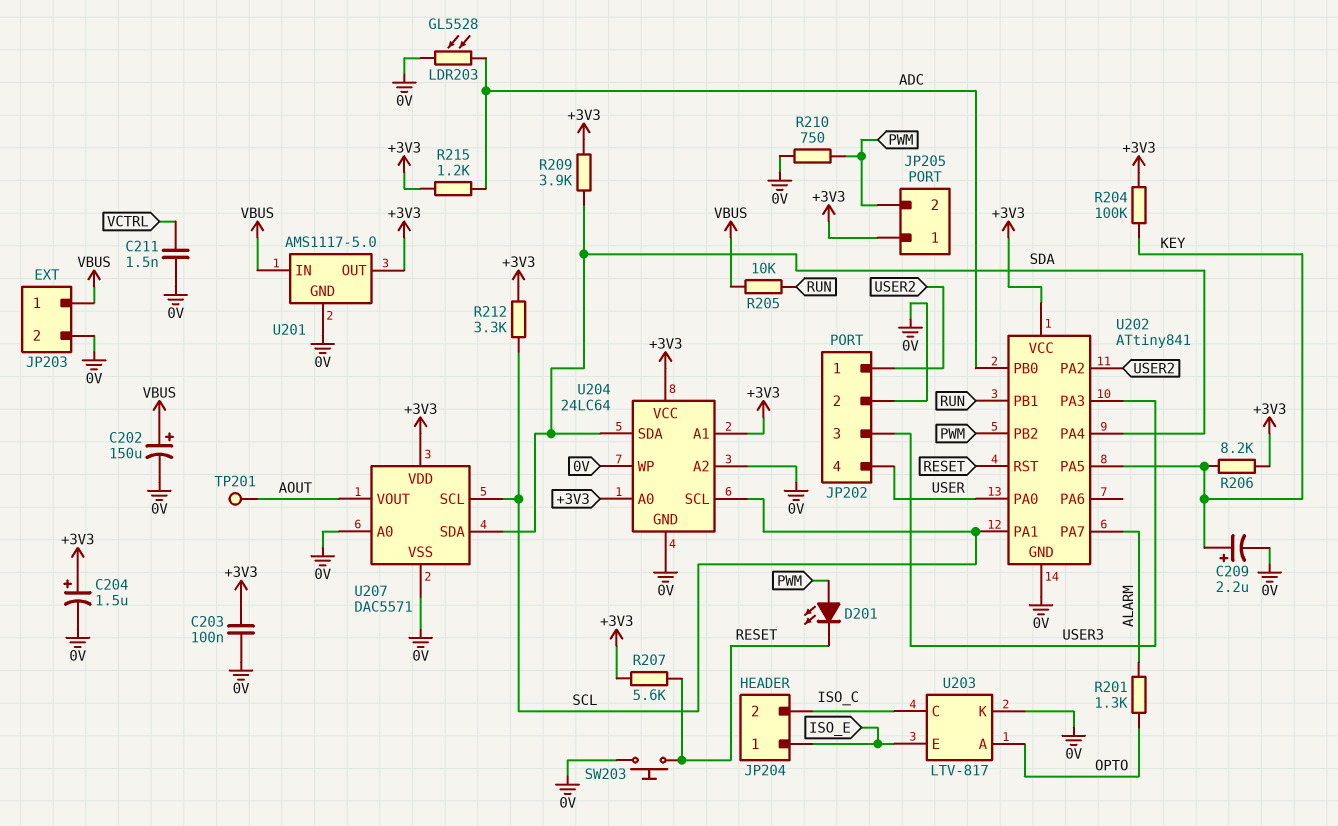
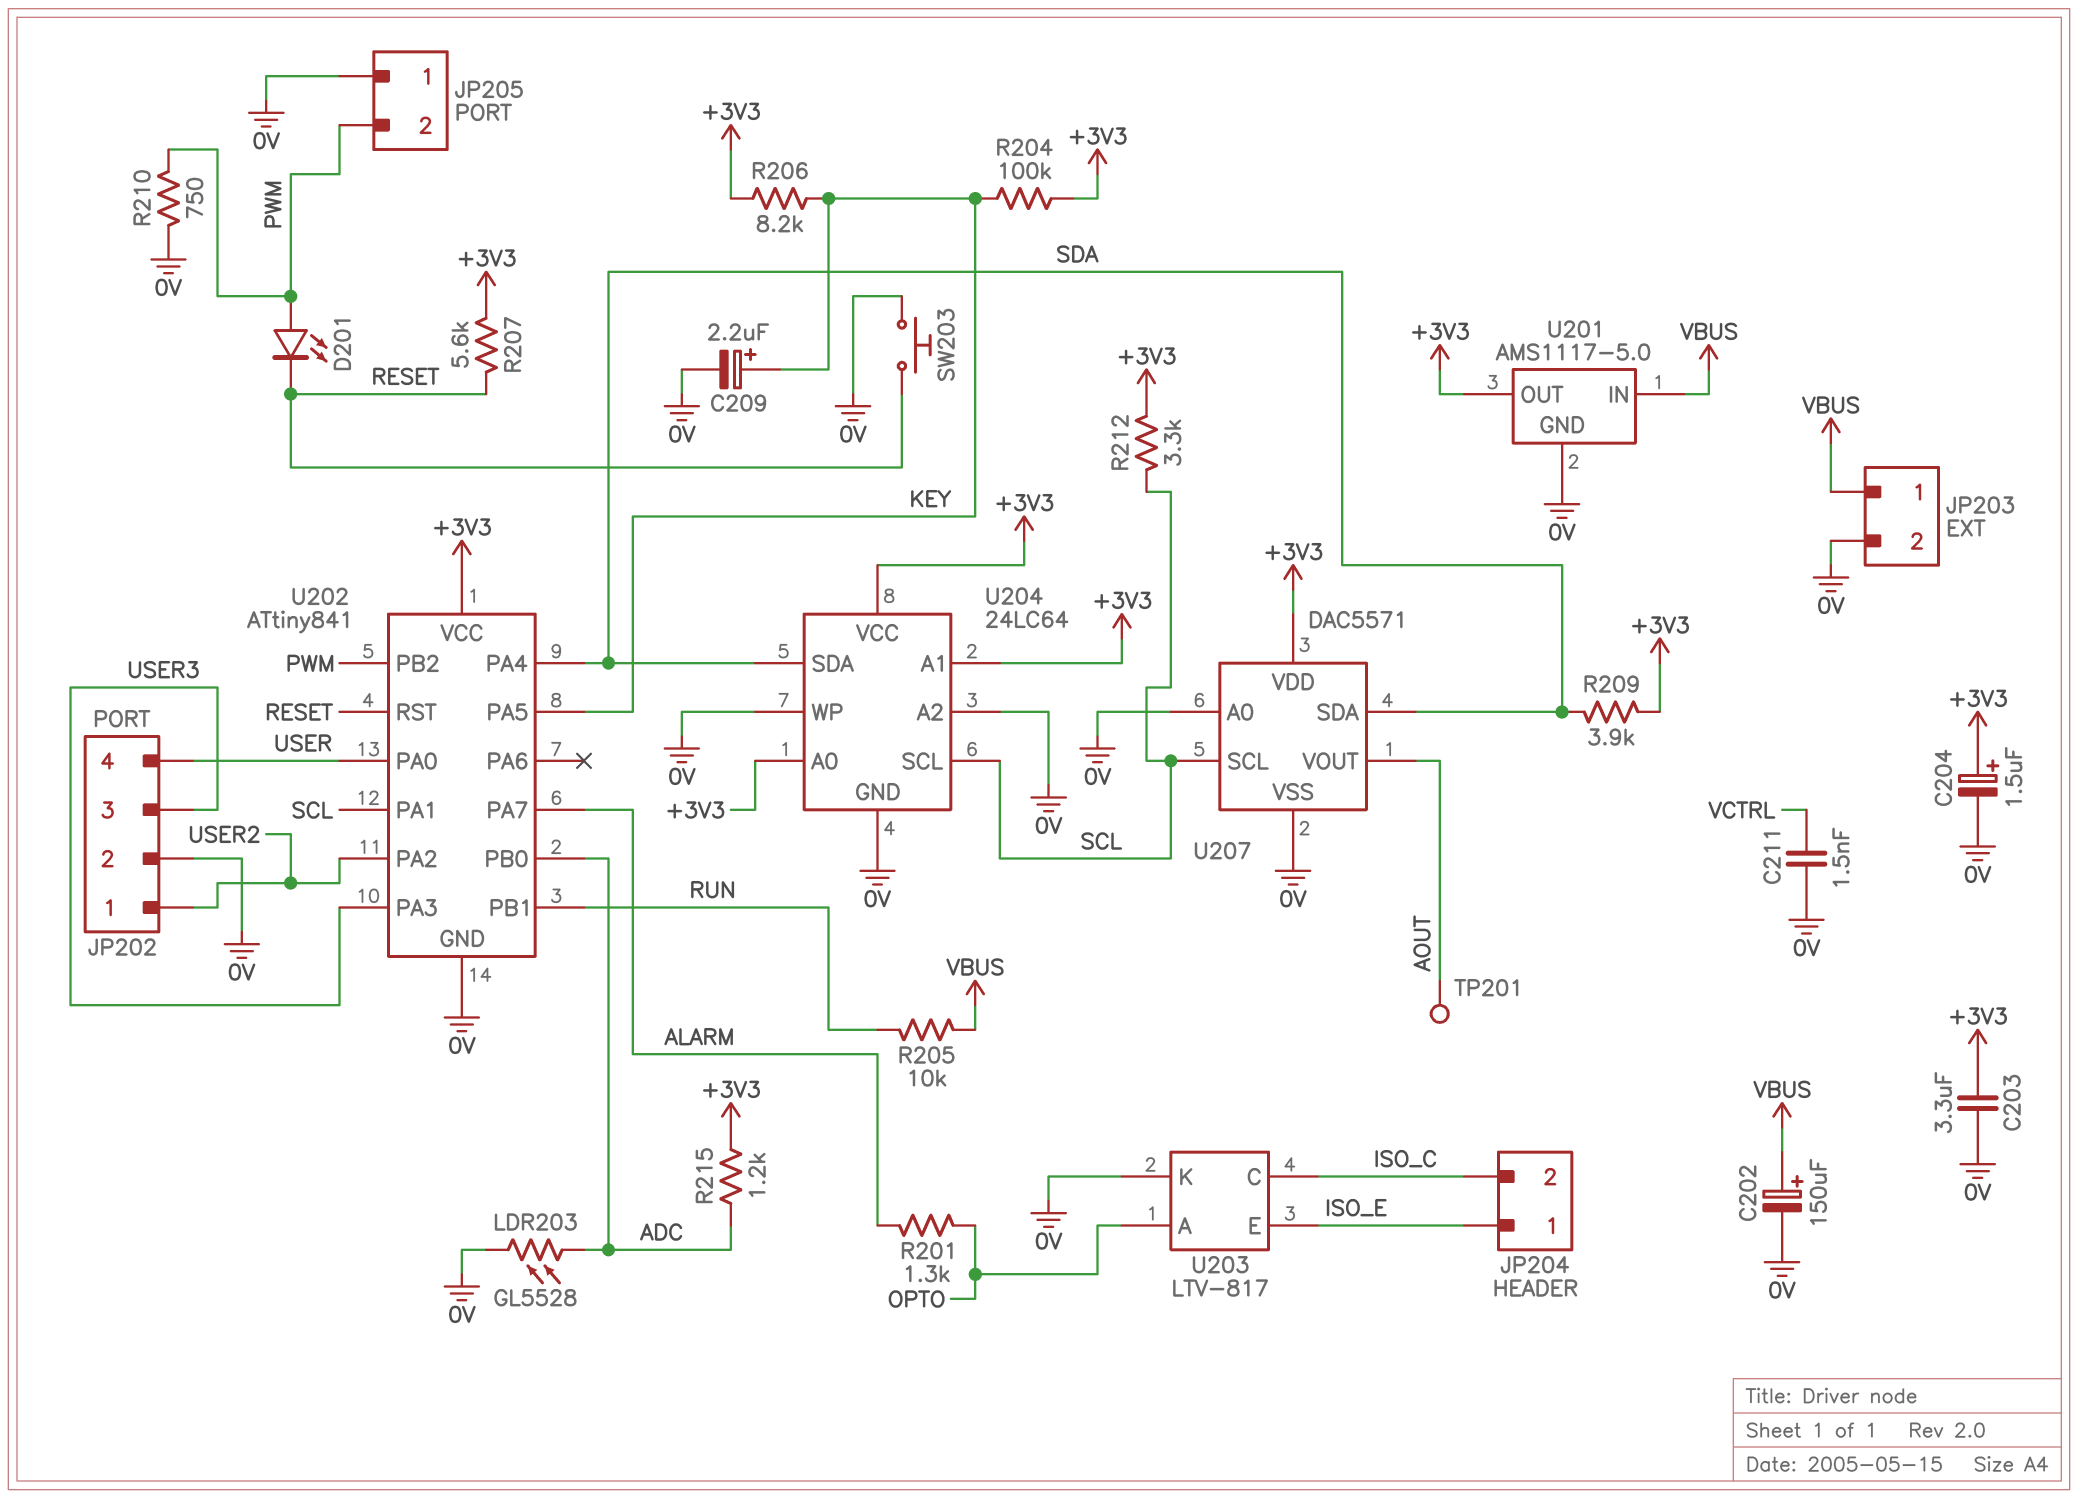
C203: 100nF (+3V3, 0V) -> 3.3uF (+3V3, 0V)
JP205 pin 1: +3V3 -> 0V

